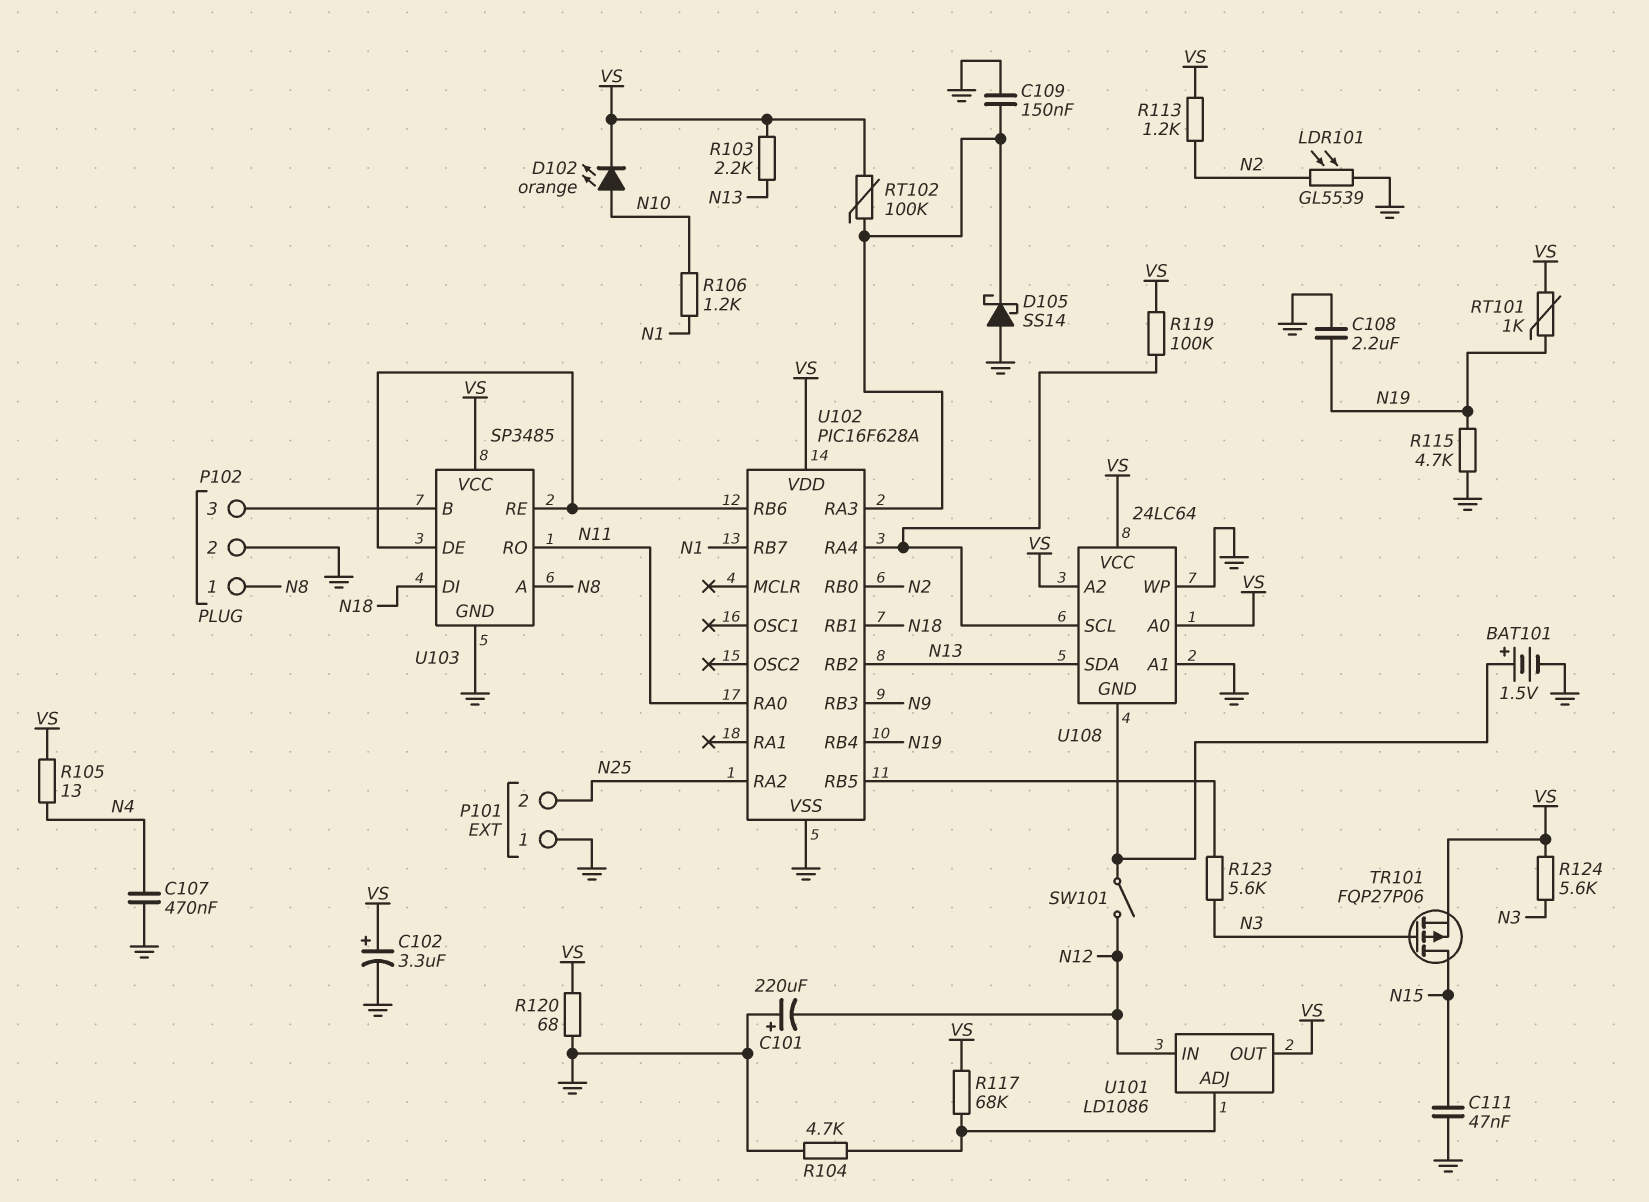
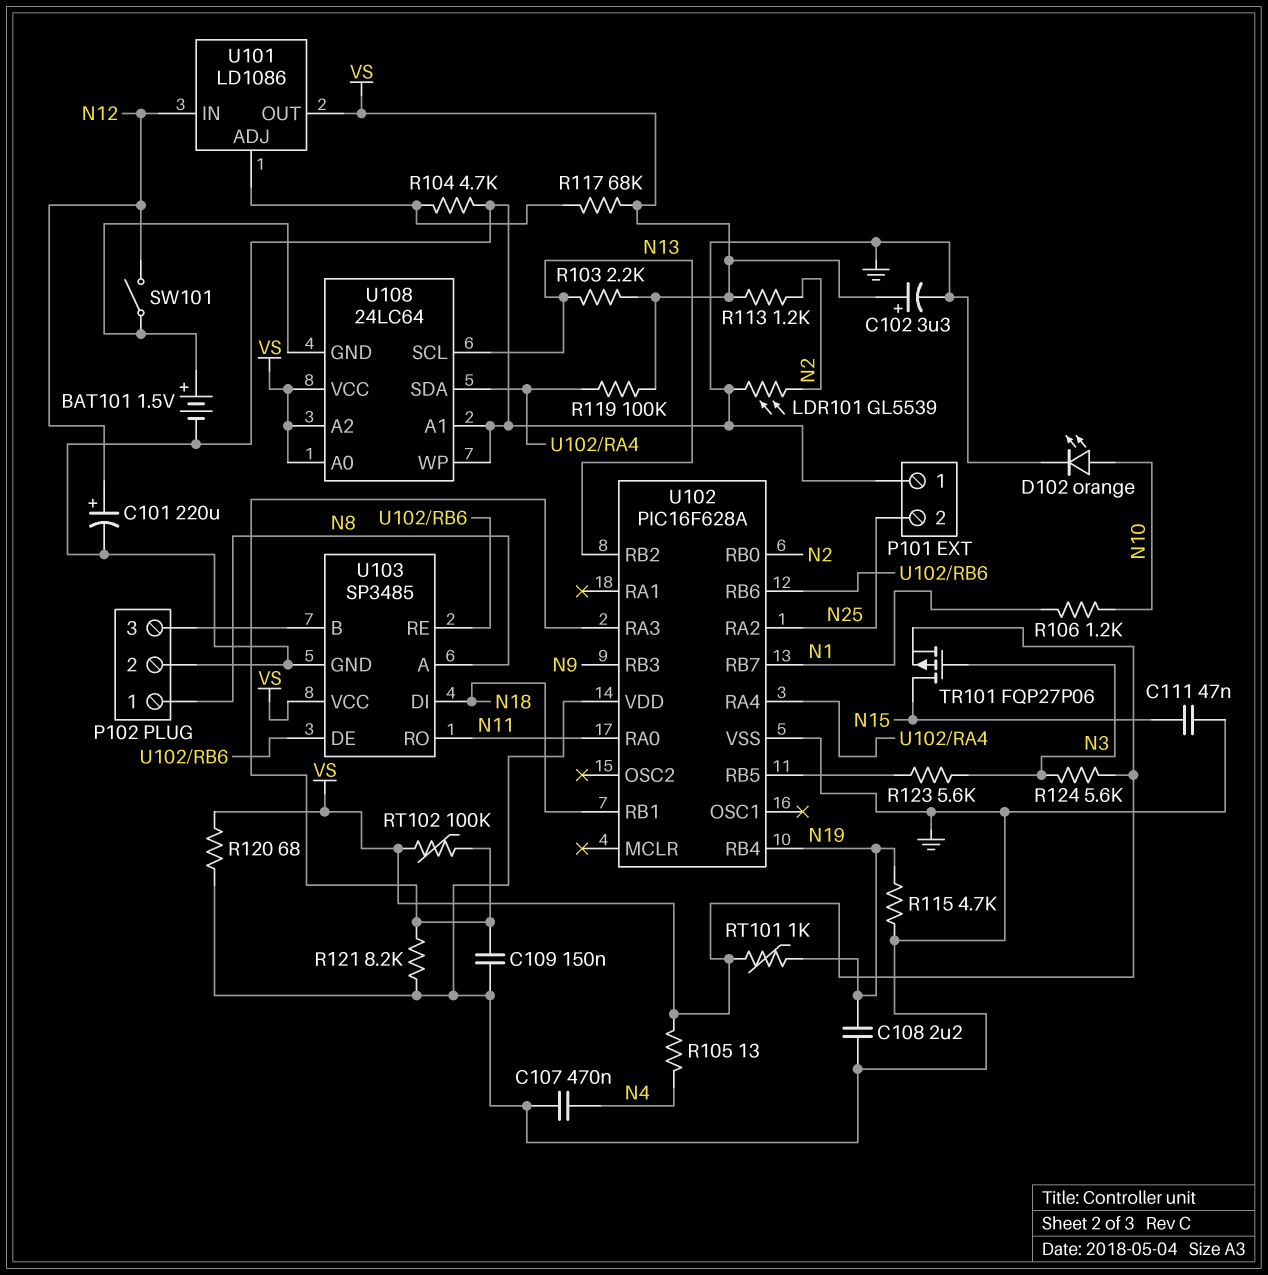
C101: 220uF (plus GND, minus N12) -> 220uF (plus N12, minus GND)
D102: LED orange (A N10, K VS) -> LED orange (A N10, K GND)
D105: schottky SS14 (A GND, K U102/RA3) -> none
R121: none -> 8.2k (GND, U102/RA3)
U102 pin VDD: VS -> GND
U108 pin SCL: U102/RA4 -> N13
U108 pin SDA: N13 -> U102/RA4

